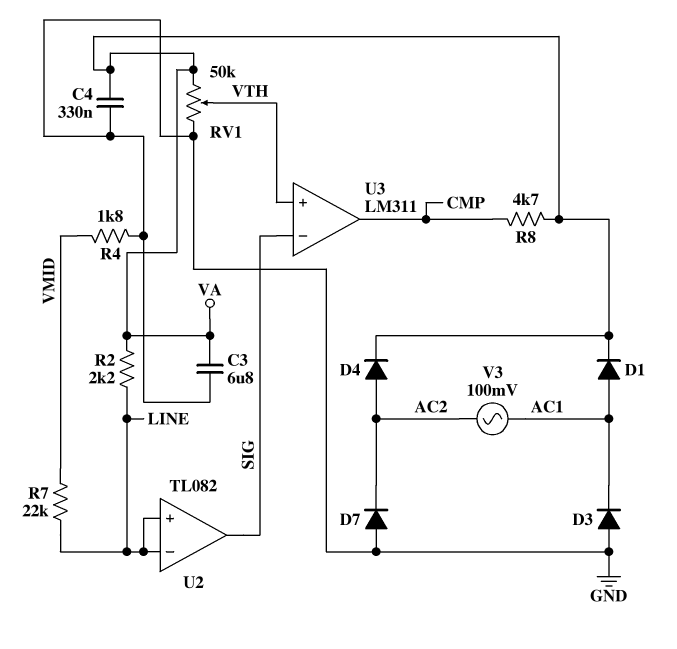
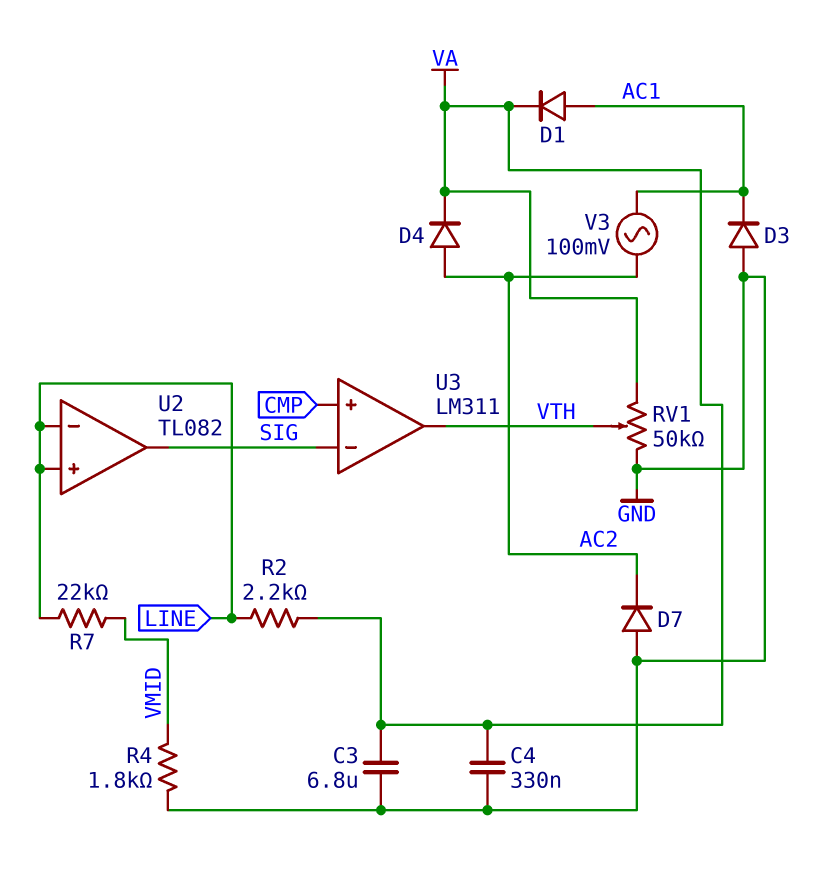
R8: 4.7k (CMP, VA) -> none
U3 pin in+: VTH -> CMP
U3 pin out: CMP -> VTH

